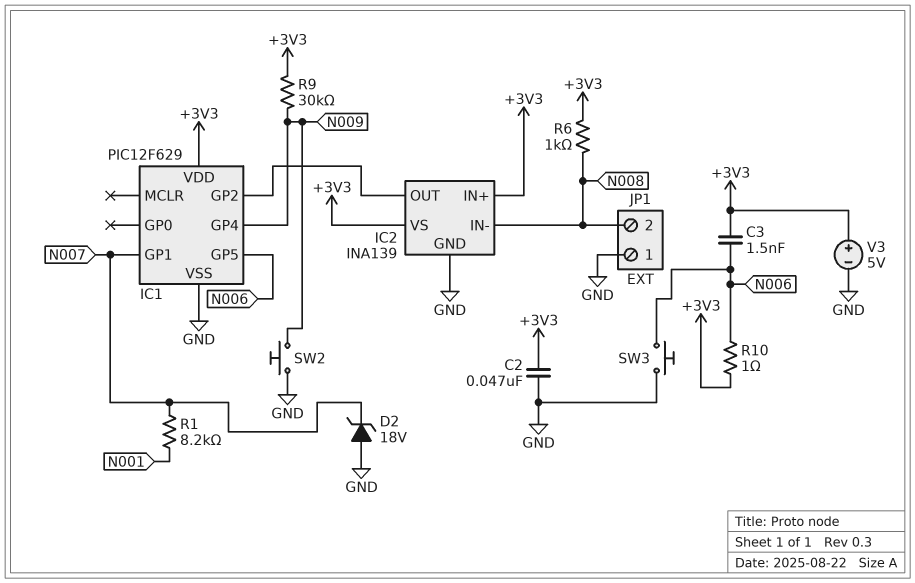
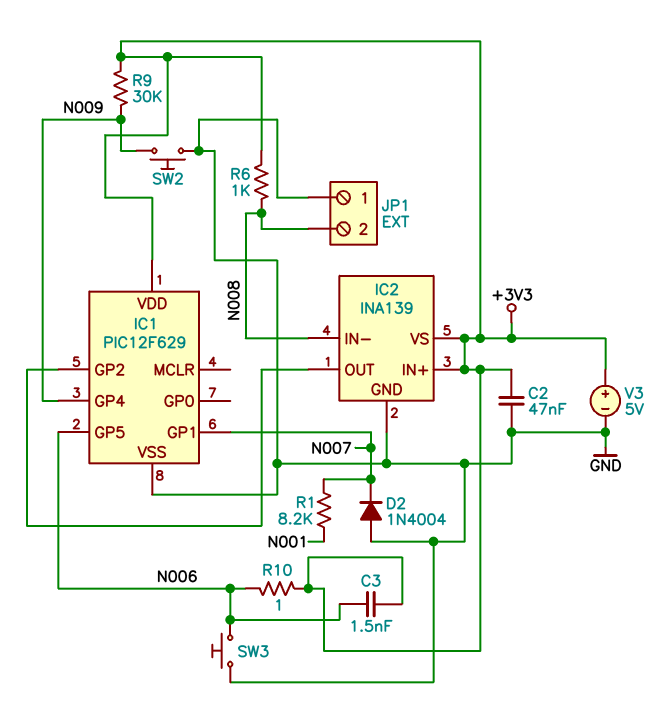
D2: zener 18V (A GND, K N007) -> diode 1N4004 (A GND, K N007)

